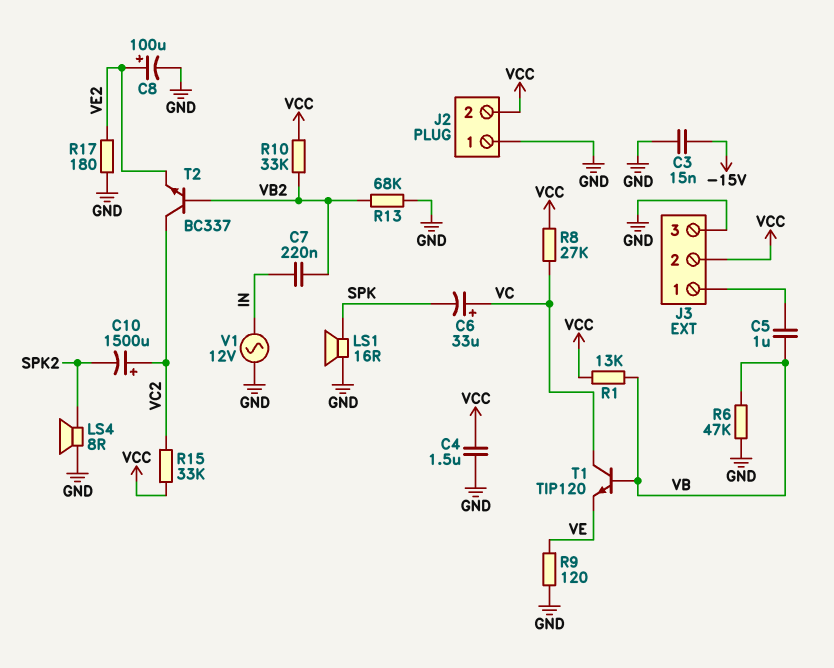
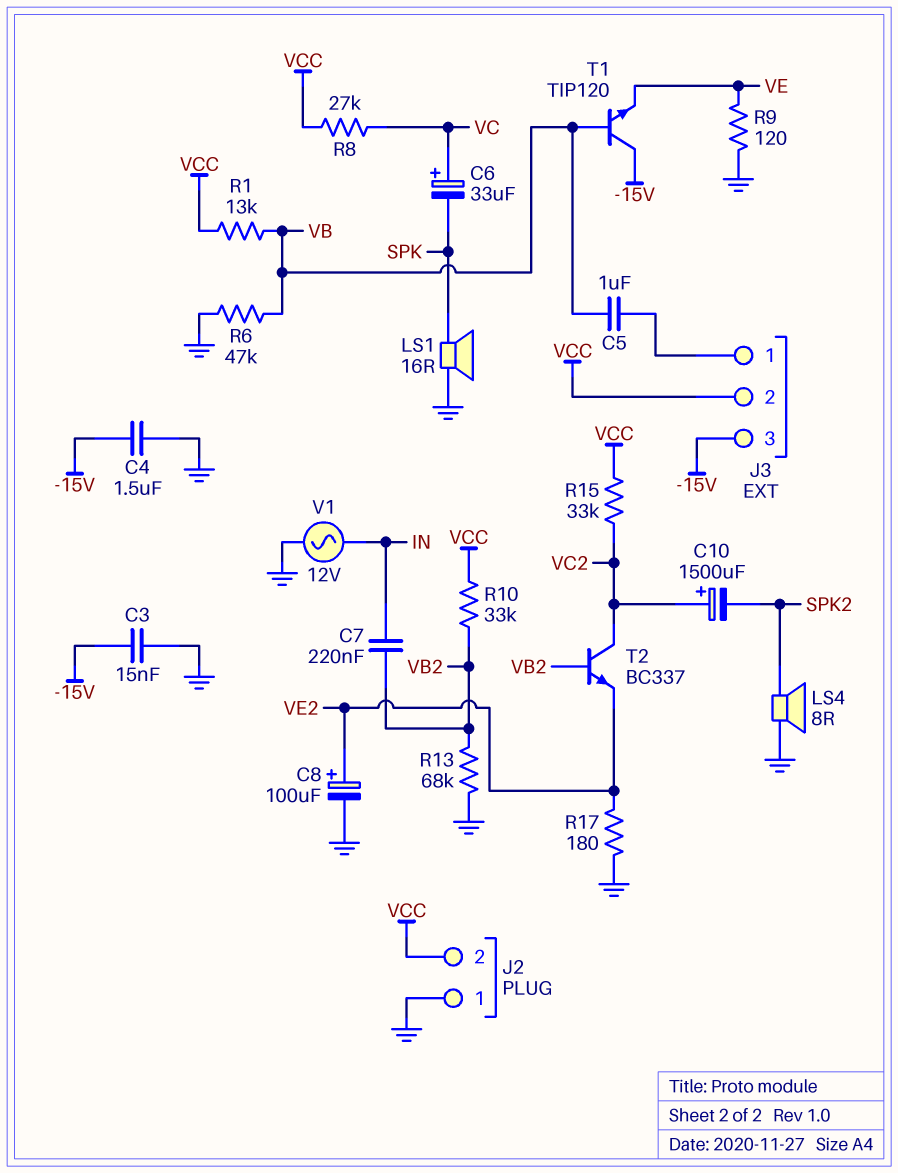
C4: 1.5uF (GND, VCC) -> 1.5uF (-15V, GND)
J3 pin 3: GND -> -15V
T1: NPN TIP120 (B VB, C VC, E VE) -> NPN TIP120 (B VB, C -15V, E VE)

